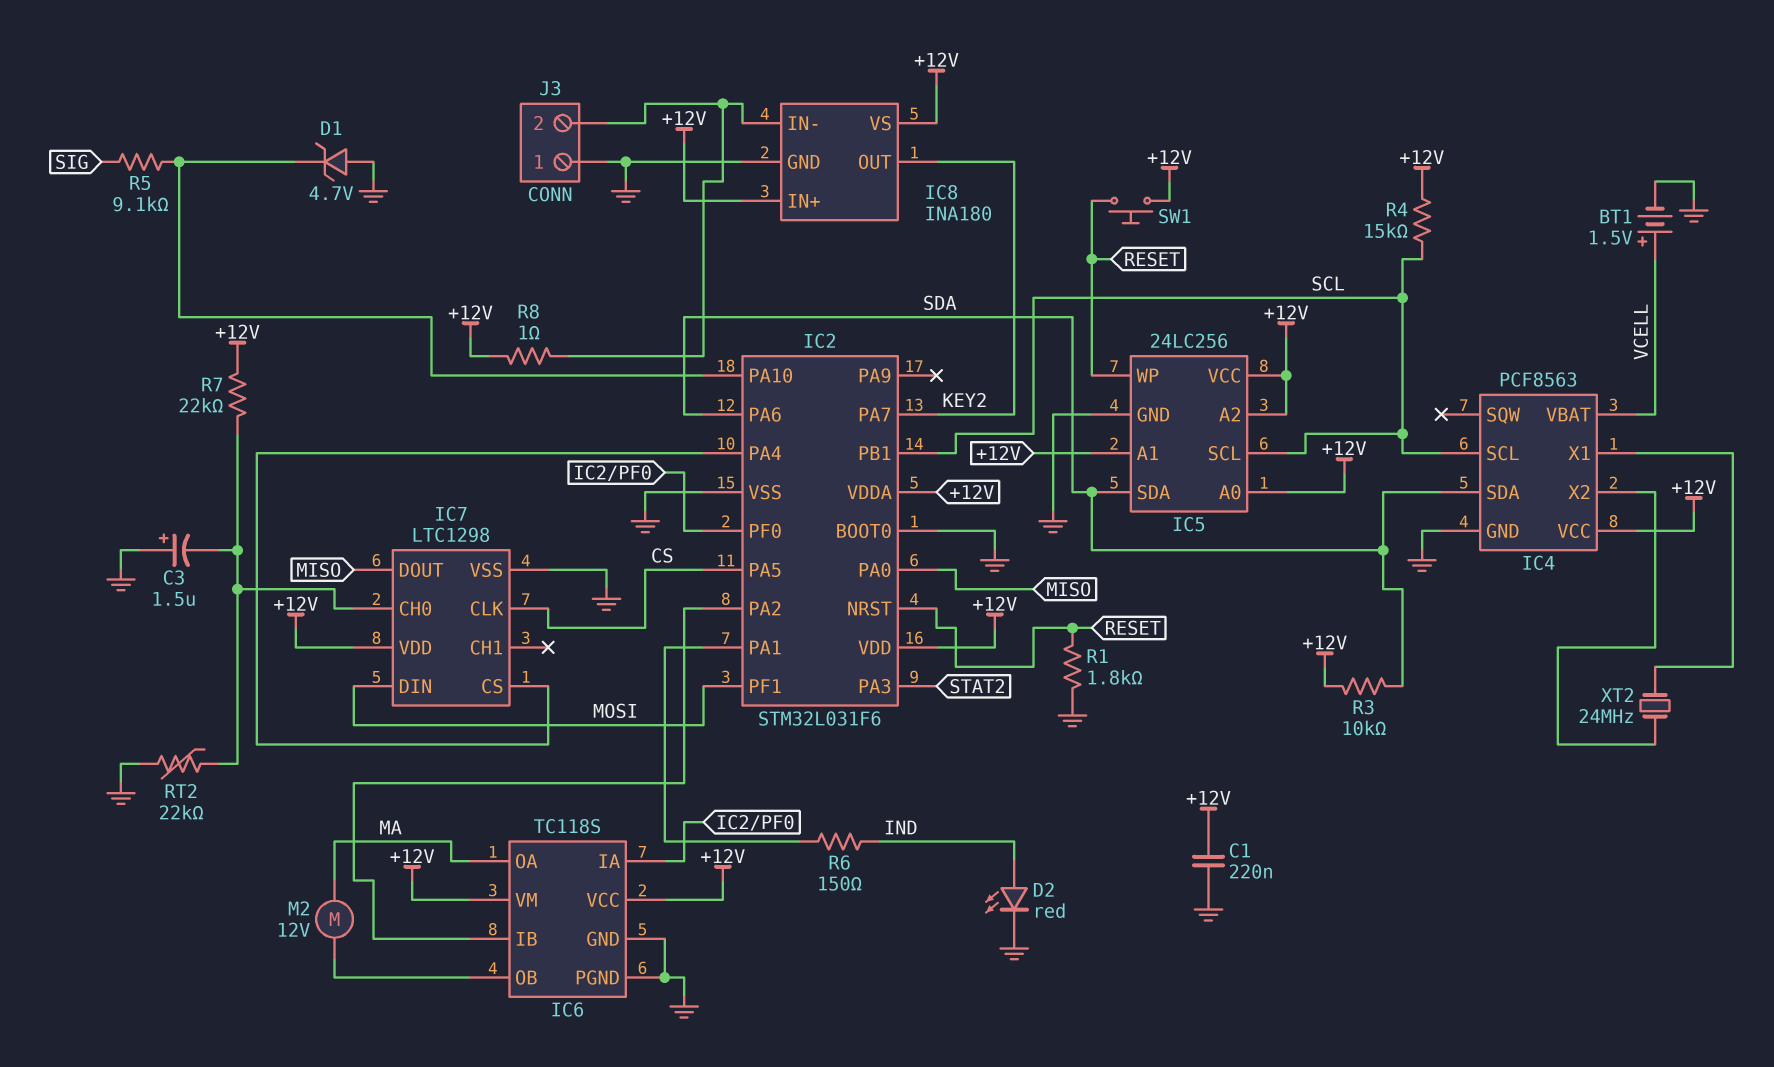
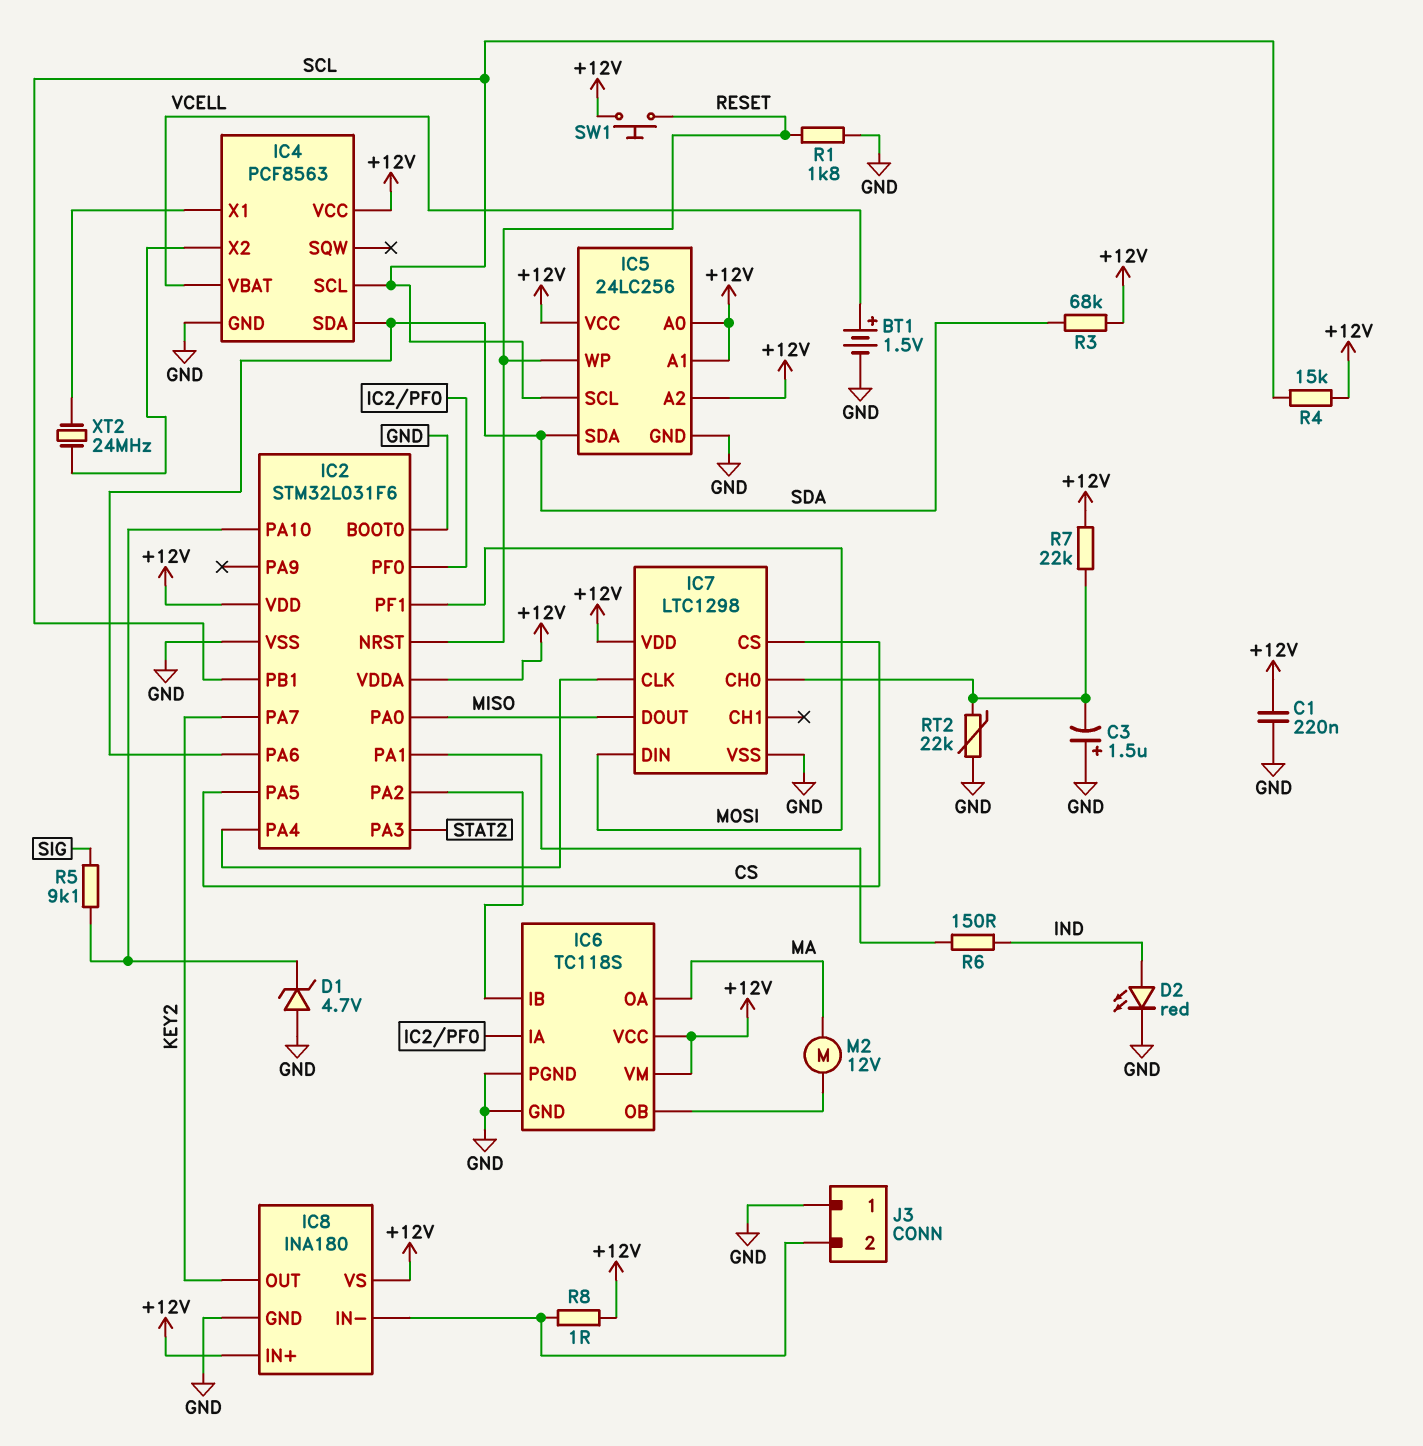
IC7 pin CLK: CS -> IC2/PA4
IC7 pin CS: IC2/PA4 -> CS
R3: 10k (+12V, SDA) -> 68k (+12V, SDA)

